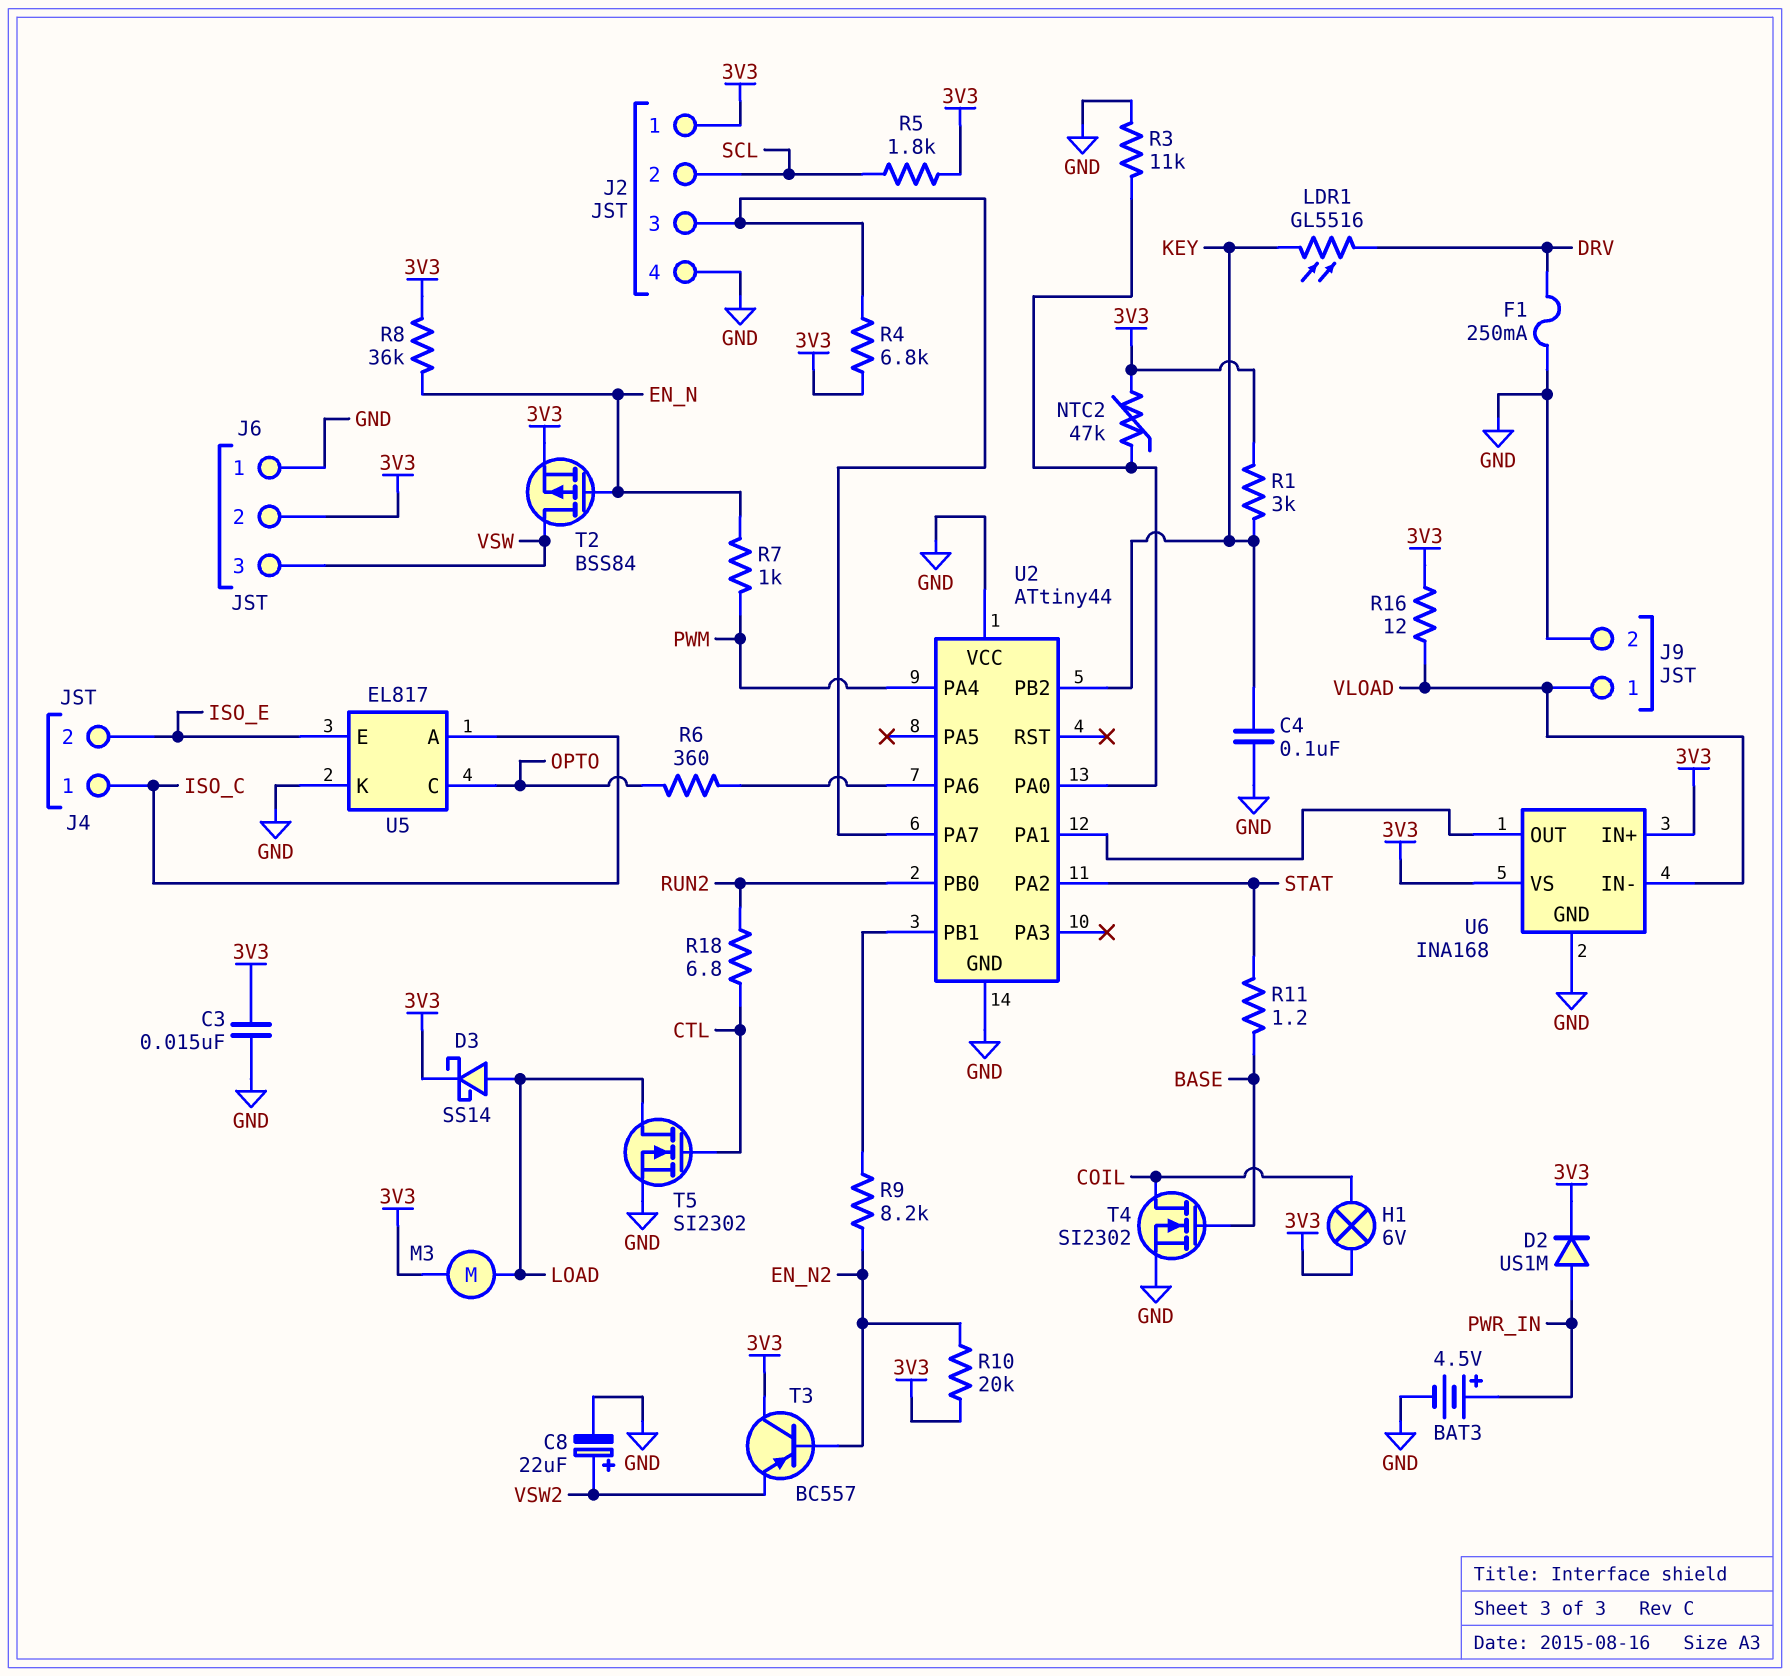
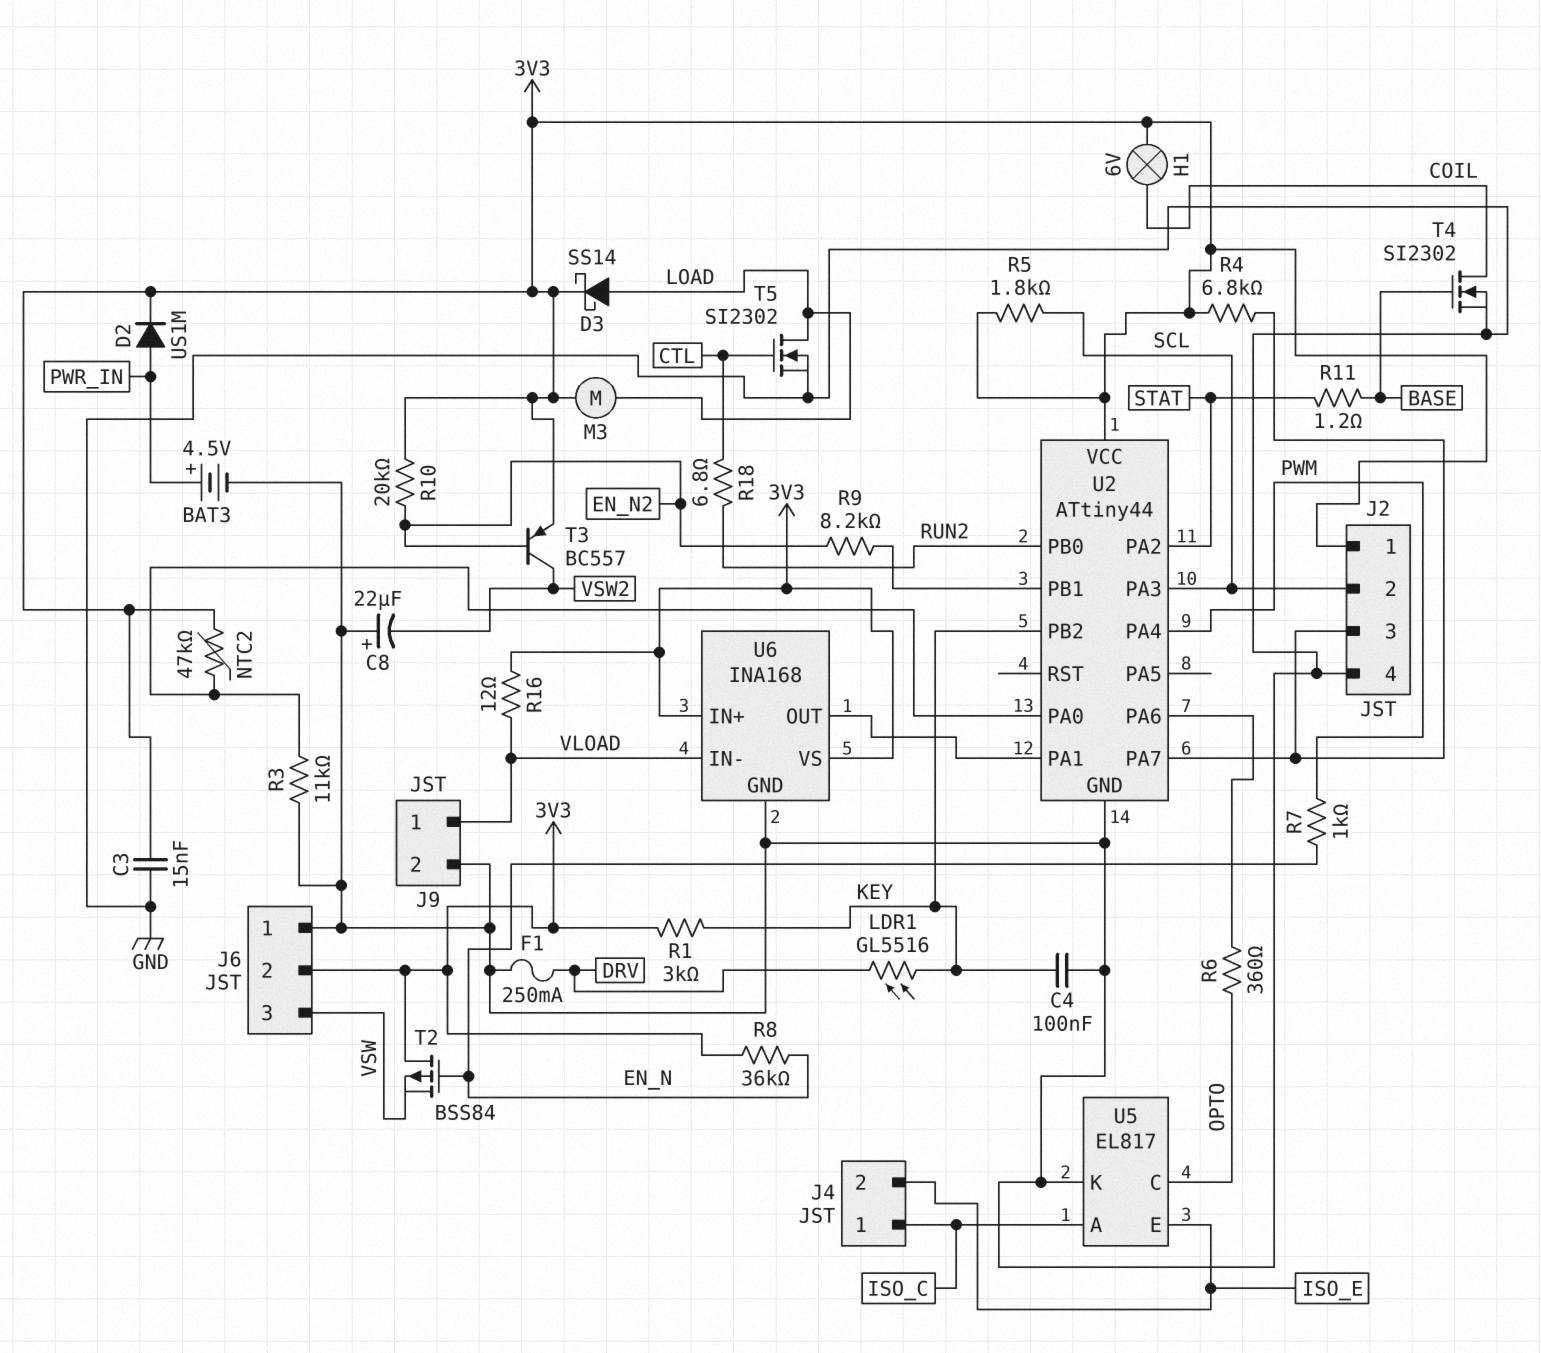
C8: 22uF (plus VSW2, minus GND) -> 22uF (plus GND, minus VSW2)
T2: PMOS BSS84 (G EN_N, D VSW, S 3V3) -> PMOS BSS84 (G EN_N, D 3V3, S VSW)
T3: PNP BC557 (B EN_N2, C 3V3, E VSW2) -> PNP BC557 (B EN_N2, C VSW2, E 3V3)
U2 pin PA3: none -> SCL
U2 pin VCC: GND -> 3V3

